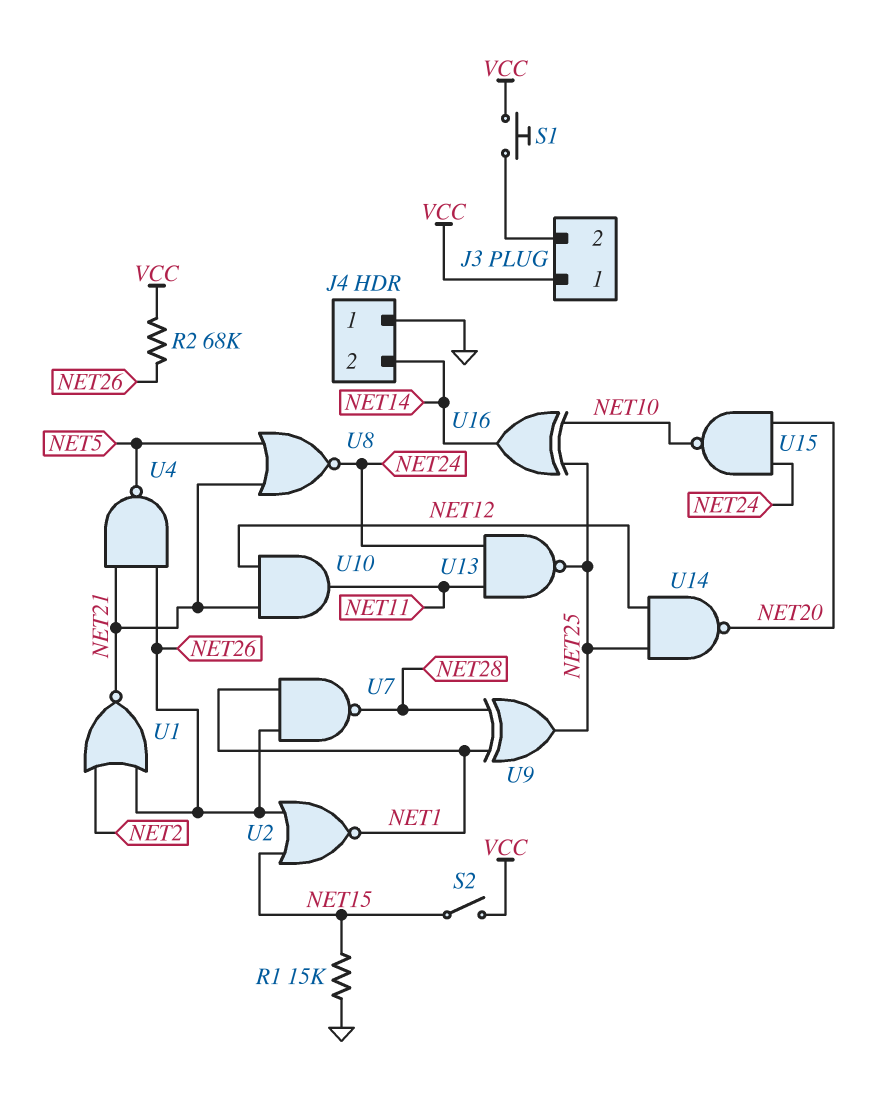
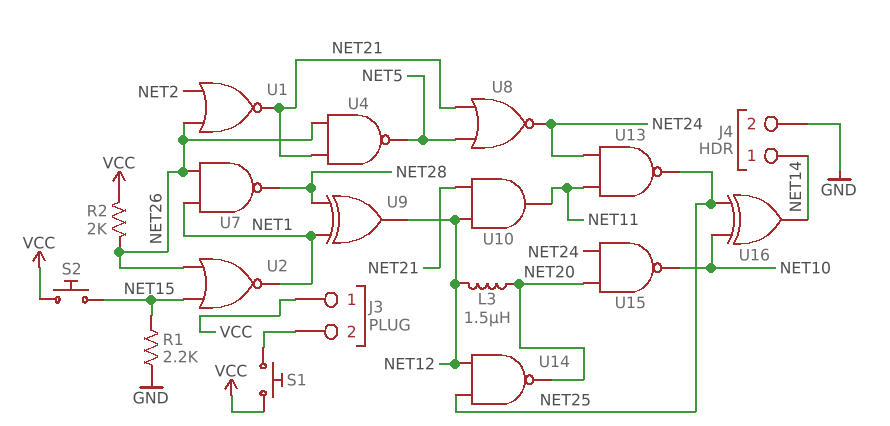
J4 pin 1: GND -> NET14
J4 pin 2: NET14 -> GND
L3: none -> 1.5uH (NET12, NET20)
R1: 15k (GND, NET15) -> 2.2k (GND, NET15)
R2: 68k (NET26, VCC) -> 2k (NET26, VCC)
S2: switch (NET15, VCC) -> button (NET15, VCC)
U9: XOR (in NET1, in NET28, out NET25) -> XOR (in NET1, in NET28, out NET12)

